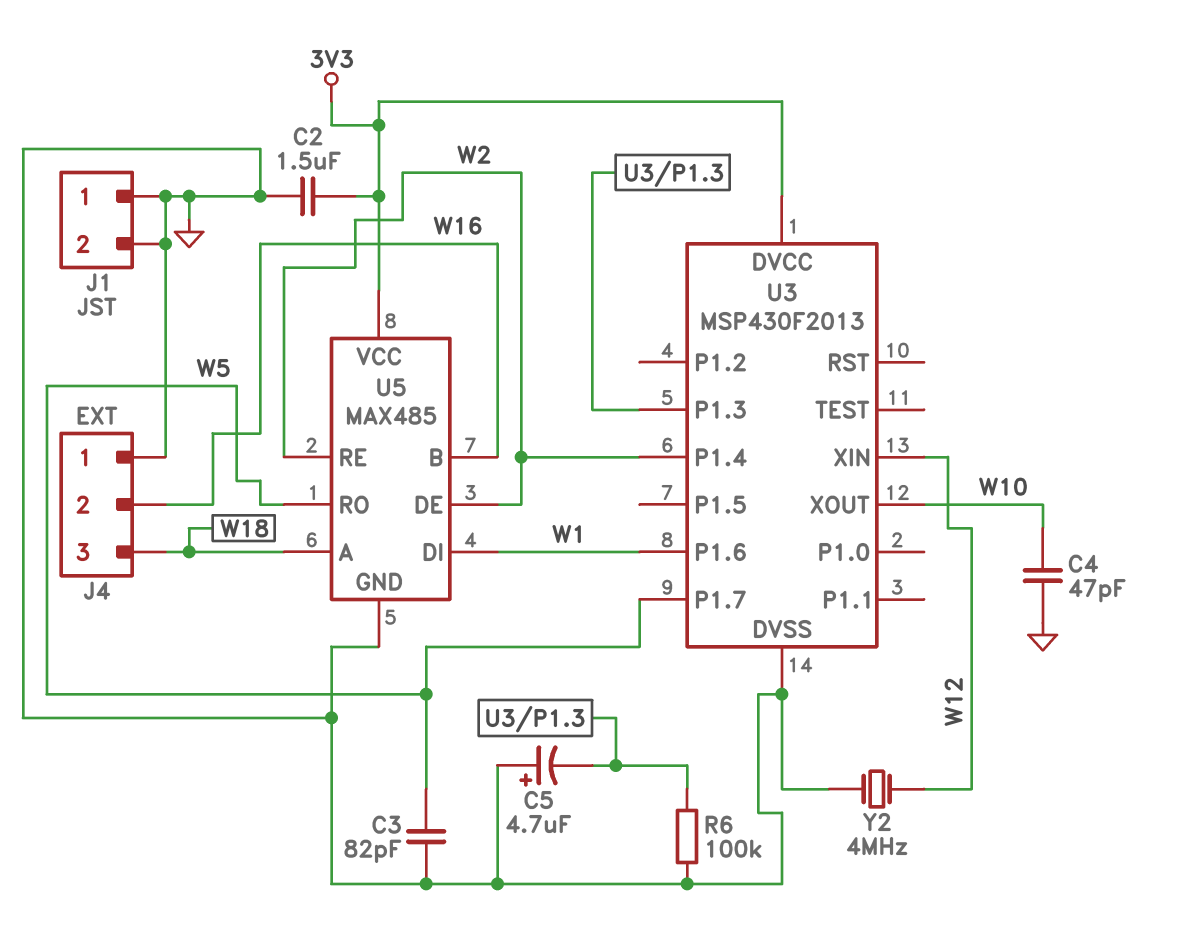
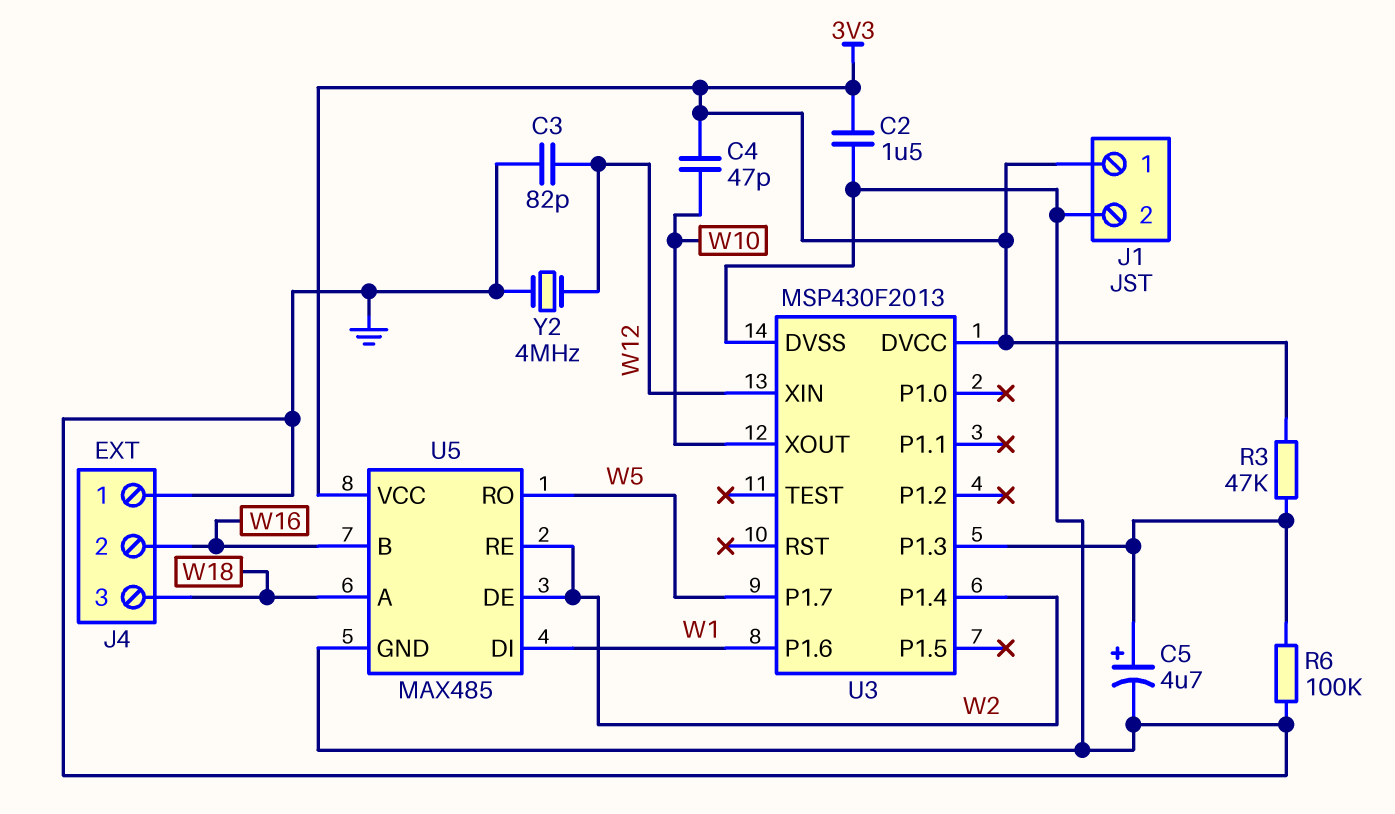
C3: 82pF (GND, W5) -> 82pF (GND, W12)
C4: 47pF (GND, W10) -> 47pF (3V3, W10)
C5: 4.7uF (plus GND, minus U3/P1.3) -> 4.7uF (plus U3/P1.3, minus GND)
J1 pin 1: GND -> 3V3
R3: none -> 47k (3V3, U3/P1.3)

